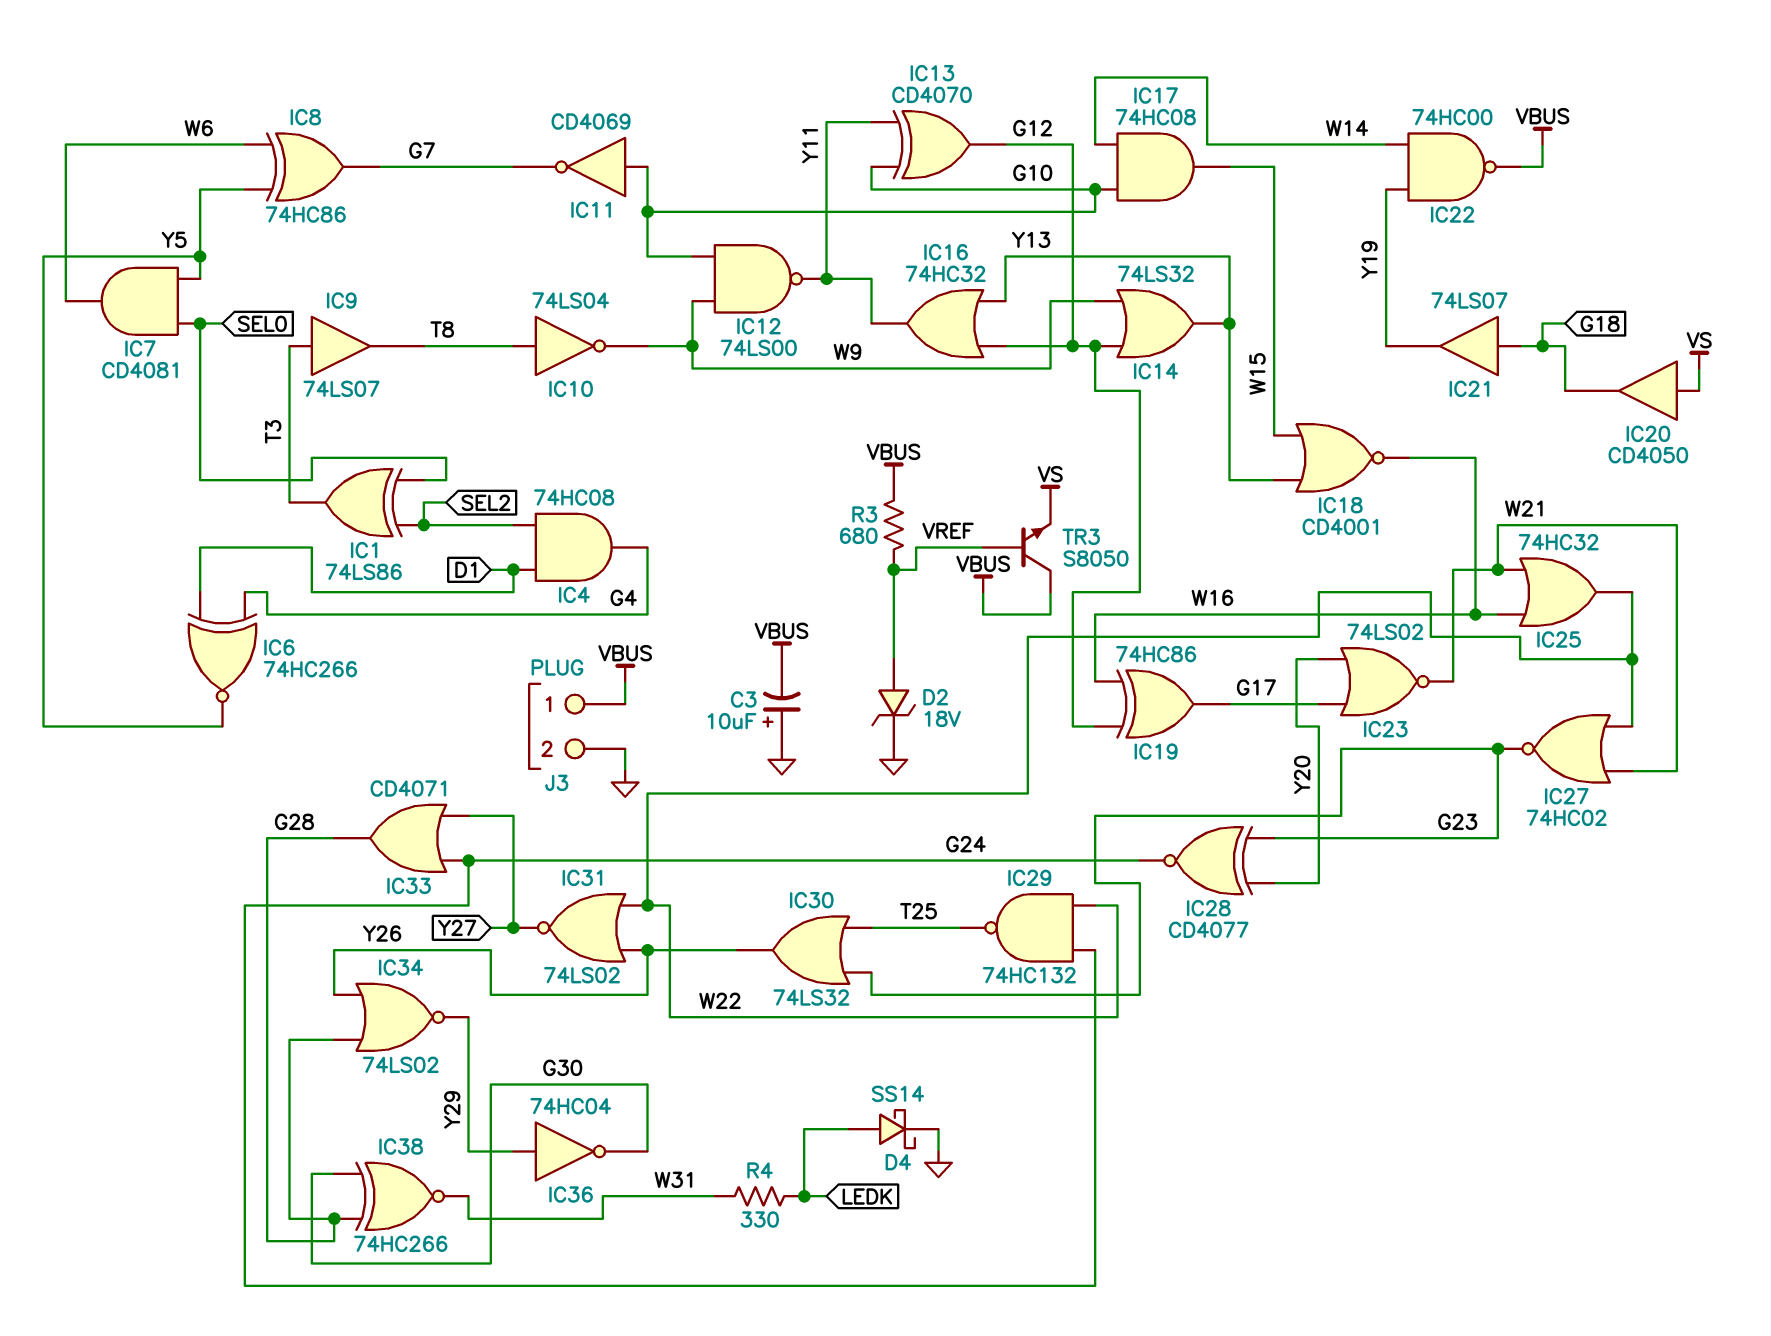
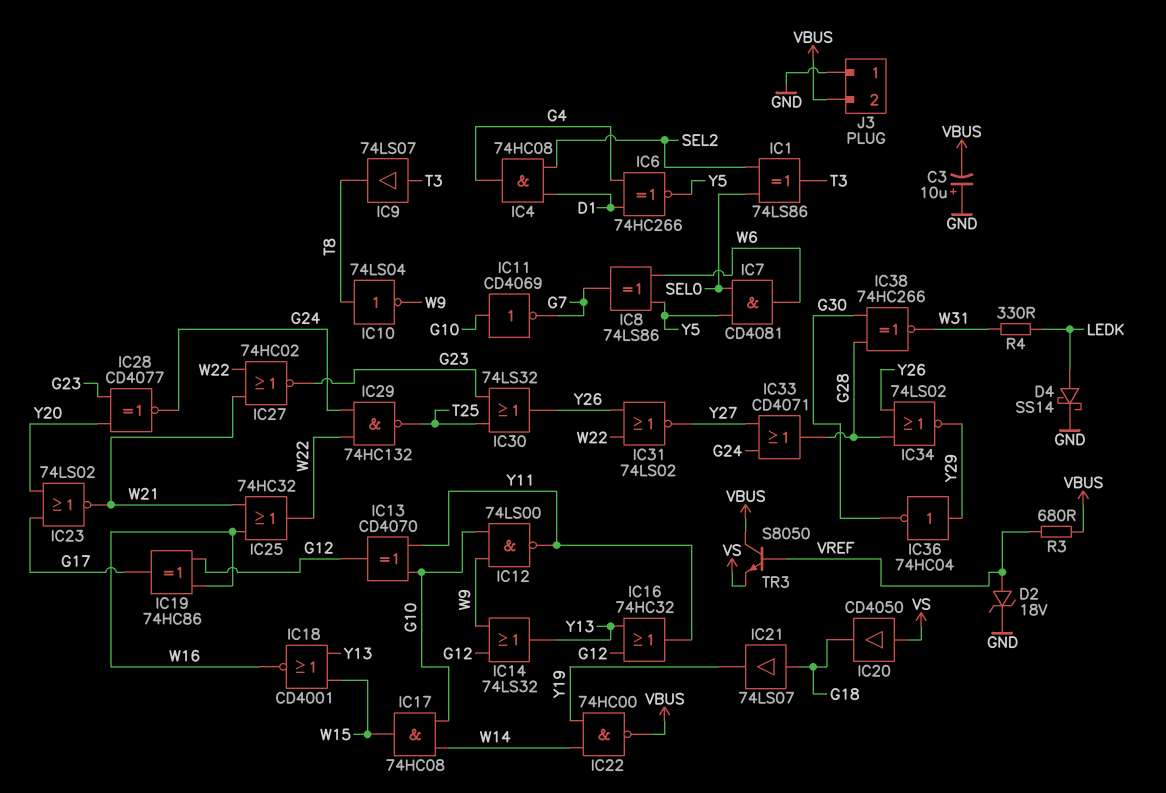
IC8: XOR 74HC86 (in W6, in Y5, out G7) -> XOR 74LS86 (in W6, in Y5, out G7)
J3 pin 1: VBUS -> GND
J3 pin 2: GND -> VBUS

